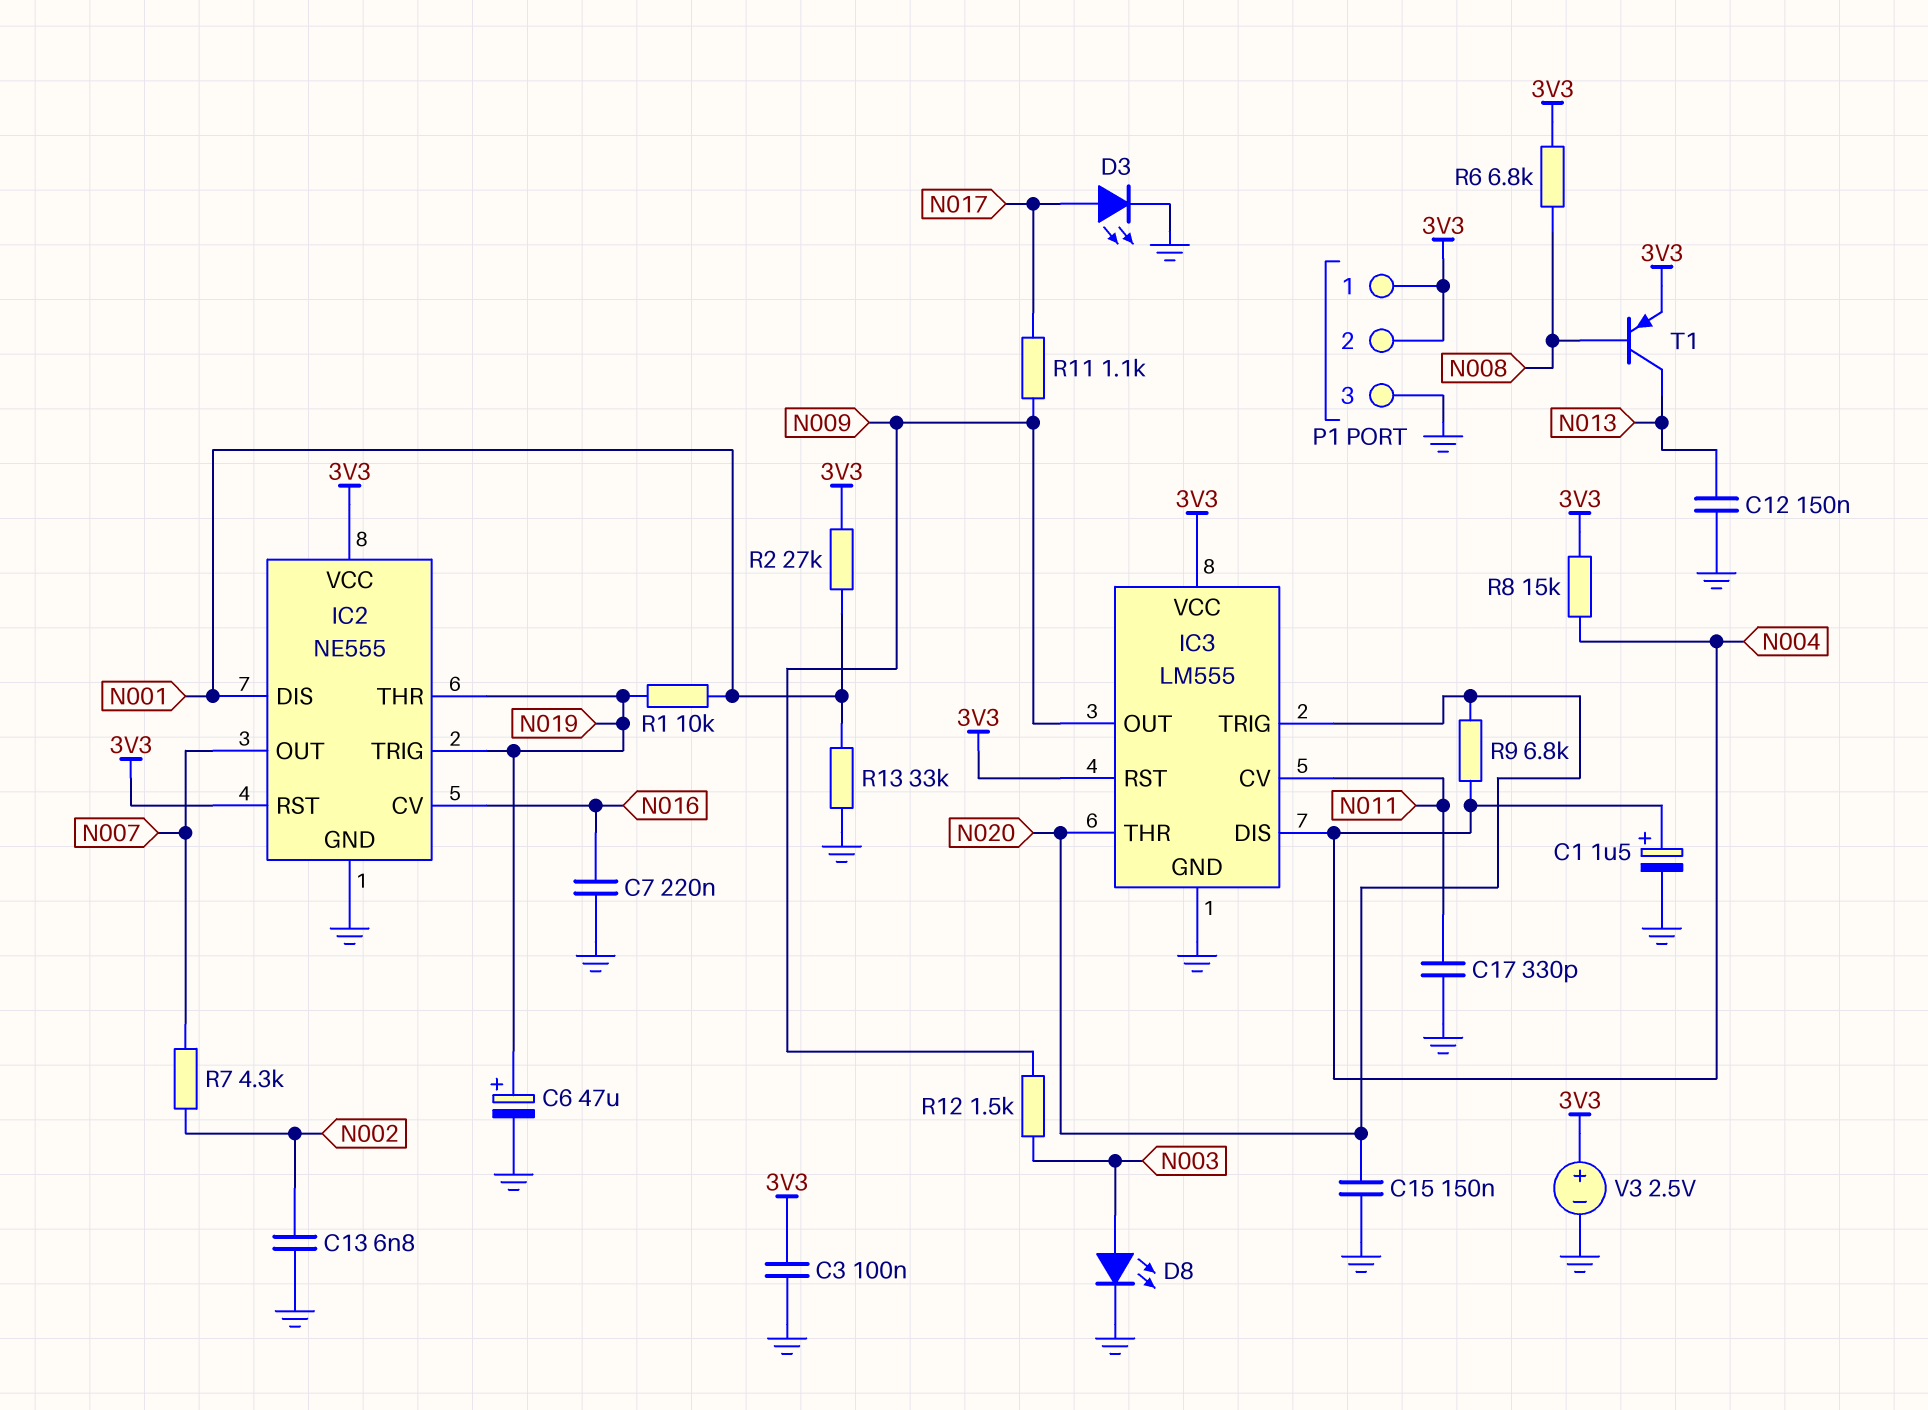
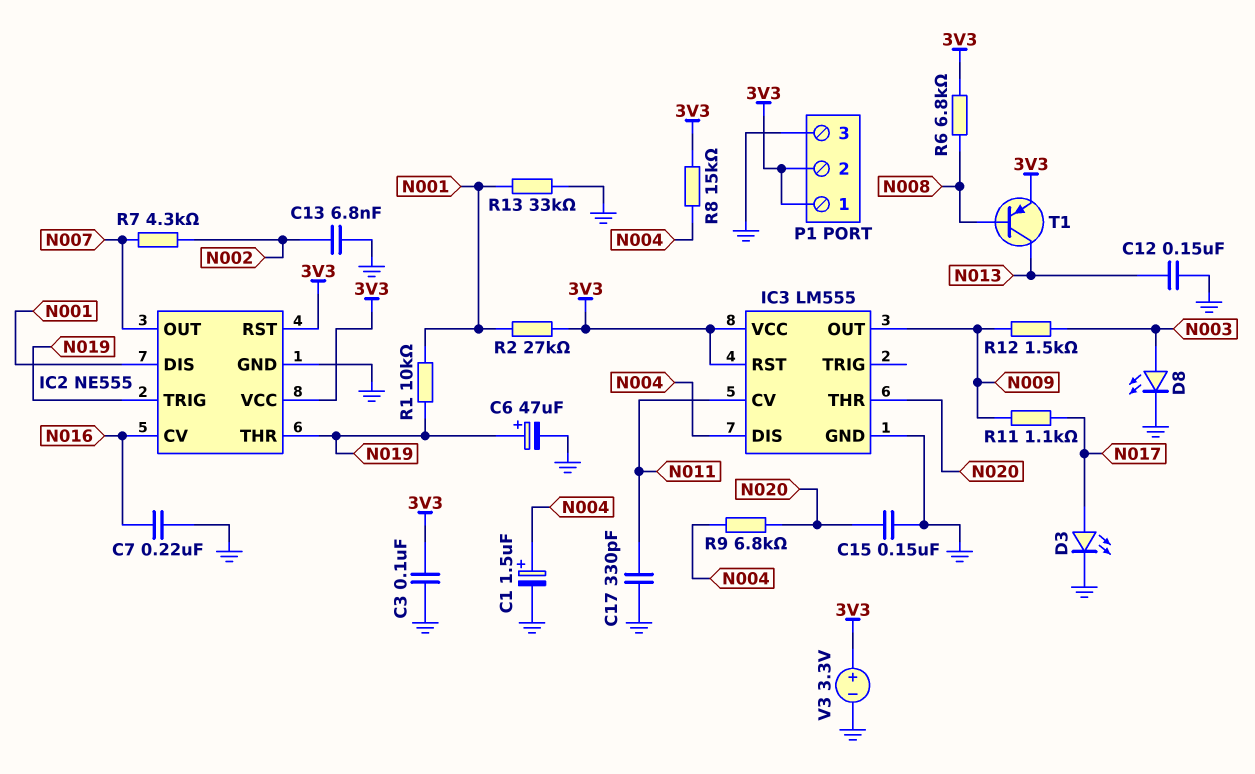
IC3 pin TRIG: N020 -> none
V3: 2.5V (plus 3V3, minus GND) -> 3.3V (plus 3V3, minus GND)

